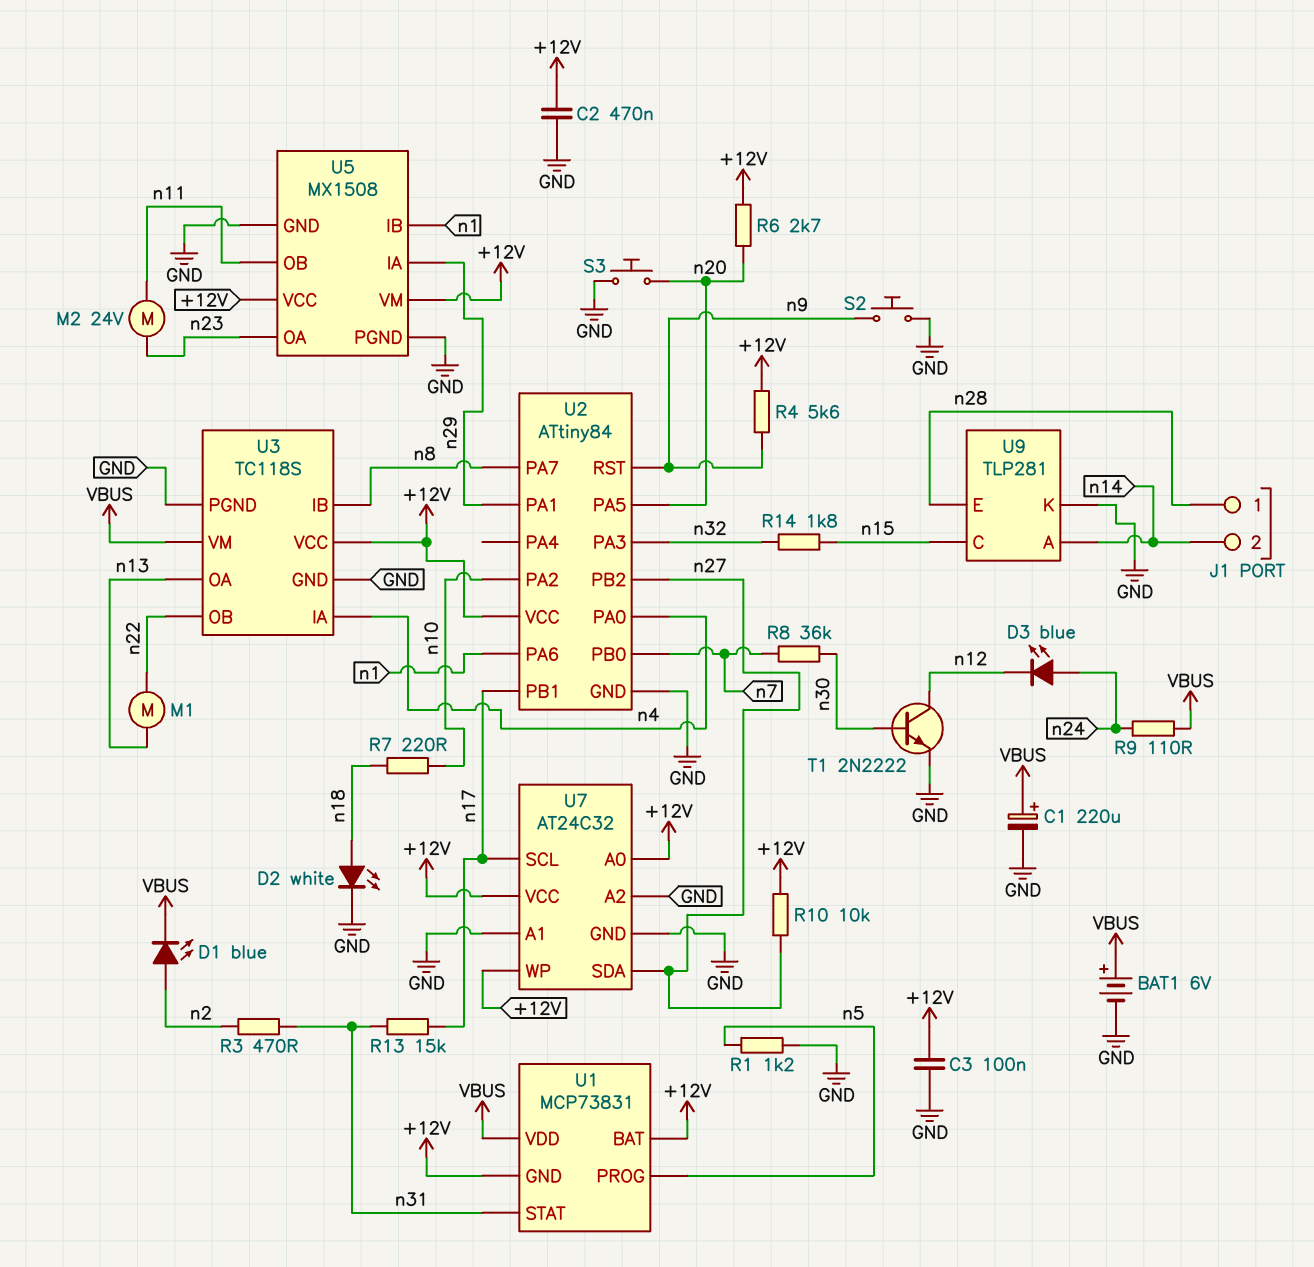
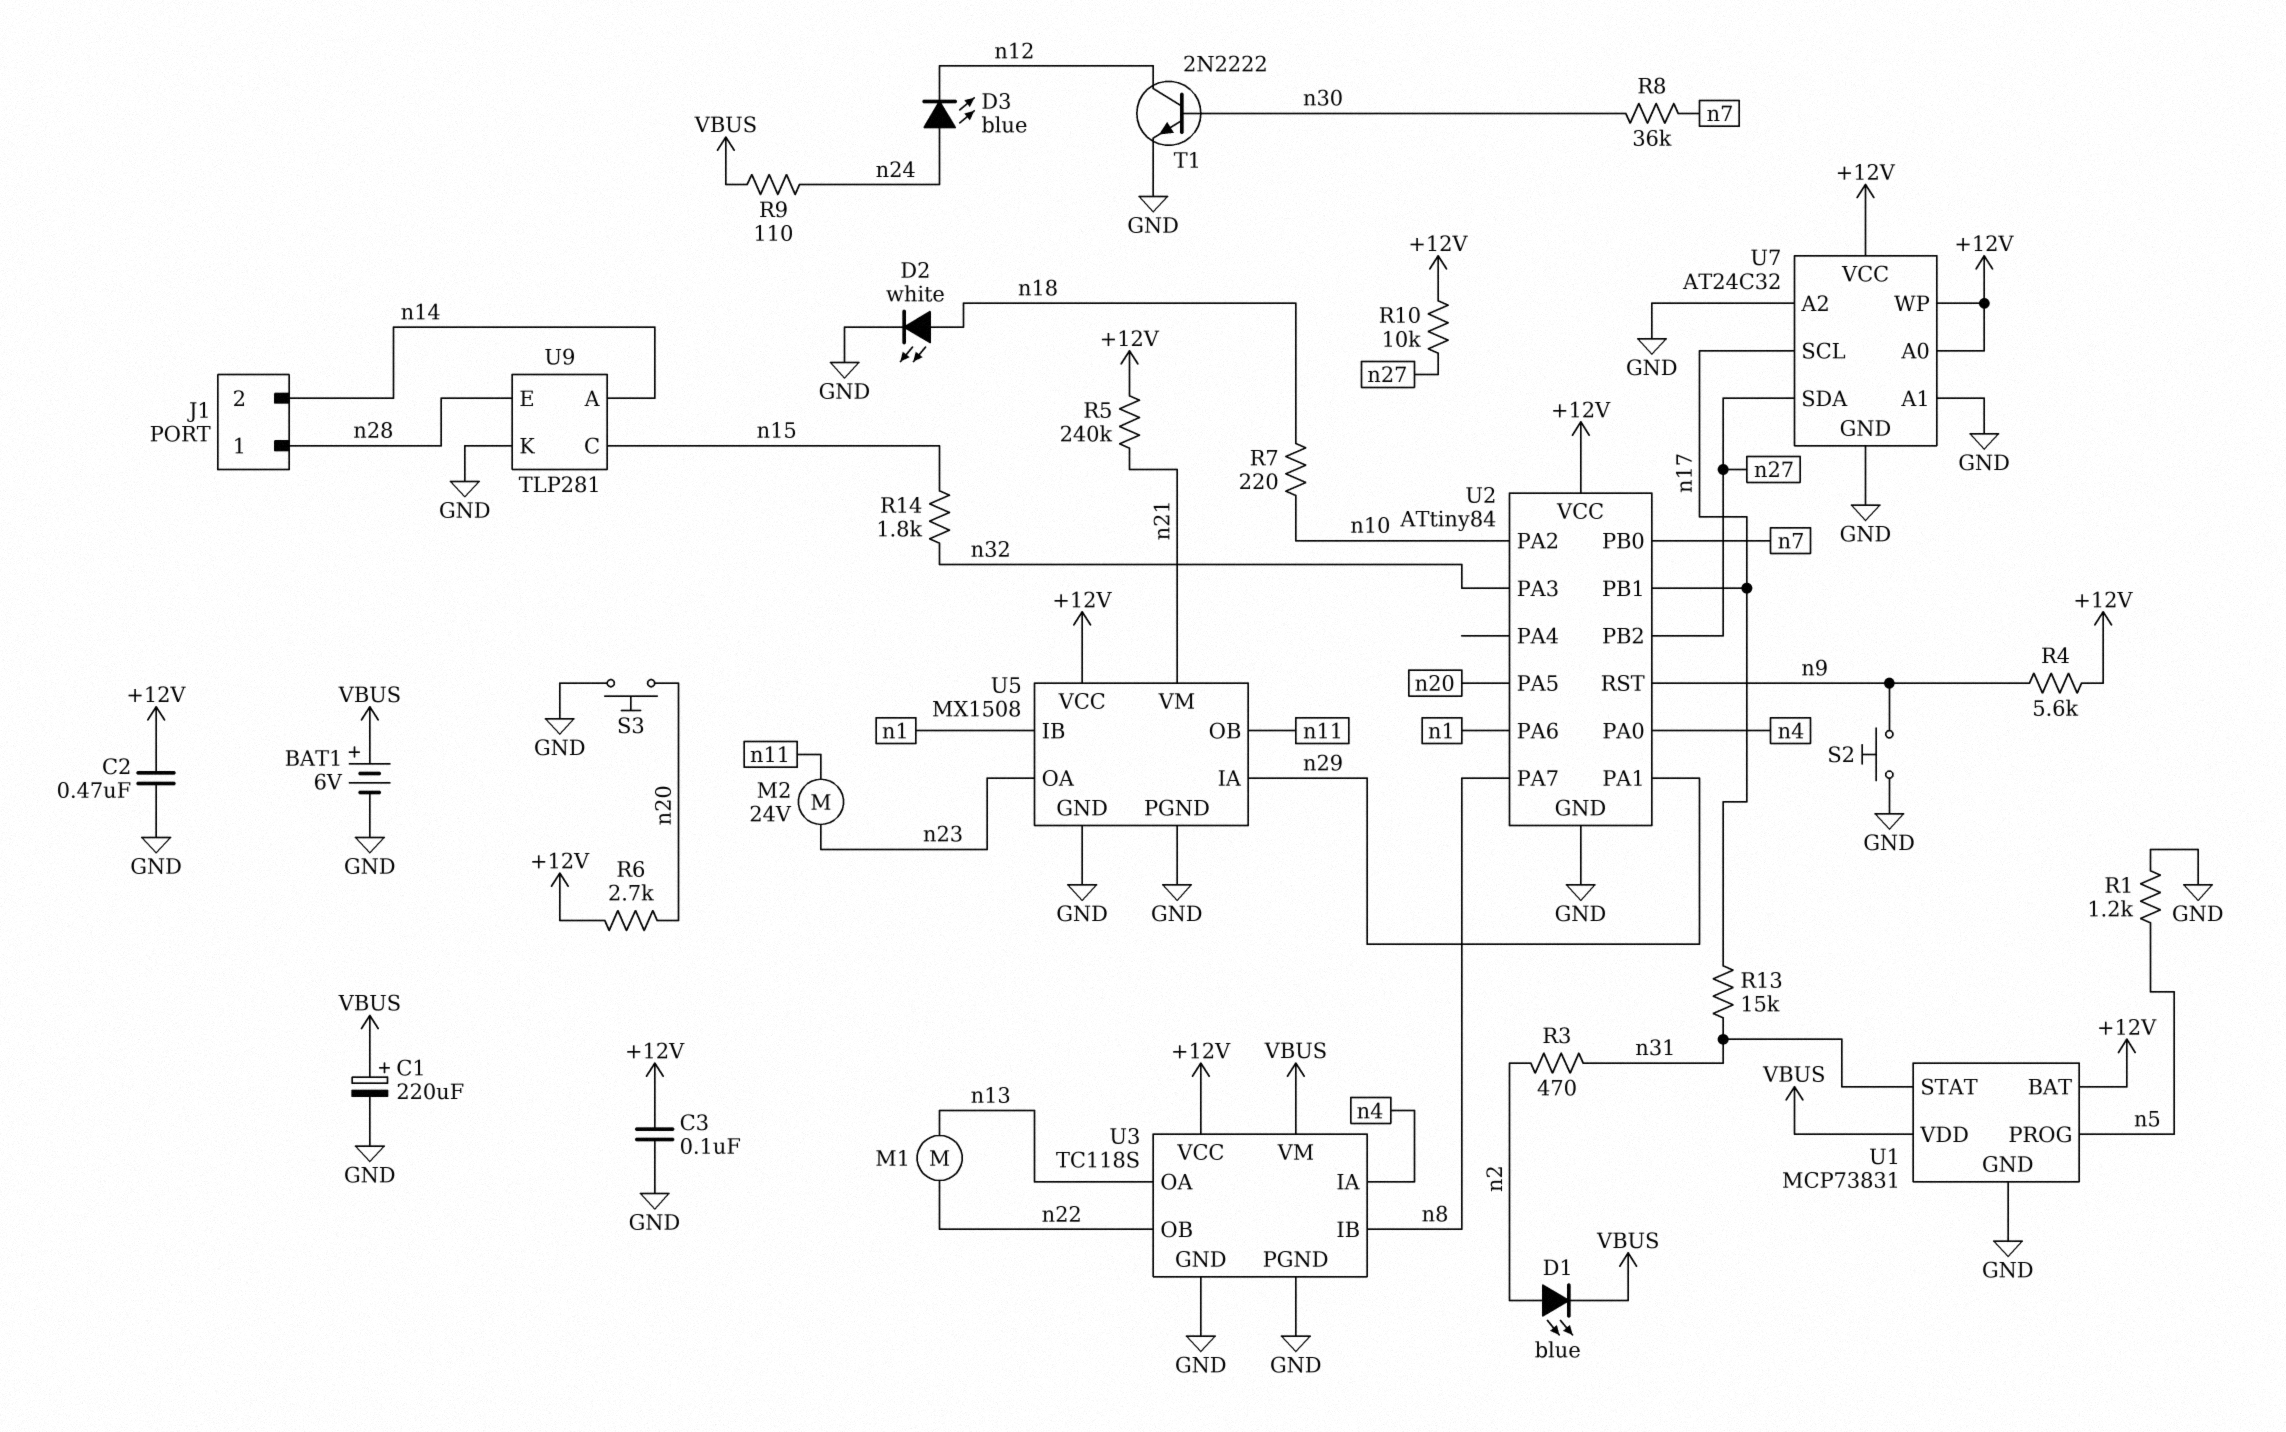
R5: none -> 240k (+12V, n21)
U1 pin GND: +12V -> GND
U5 pin VM: +12V -> n21

